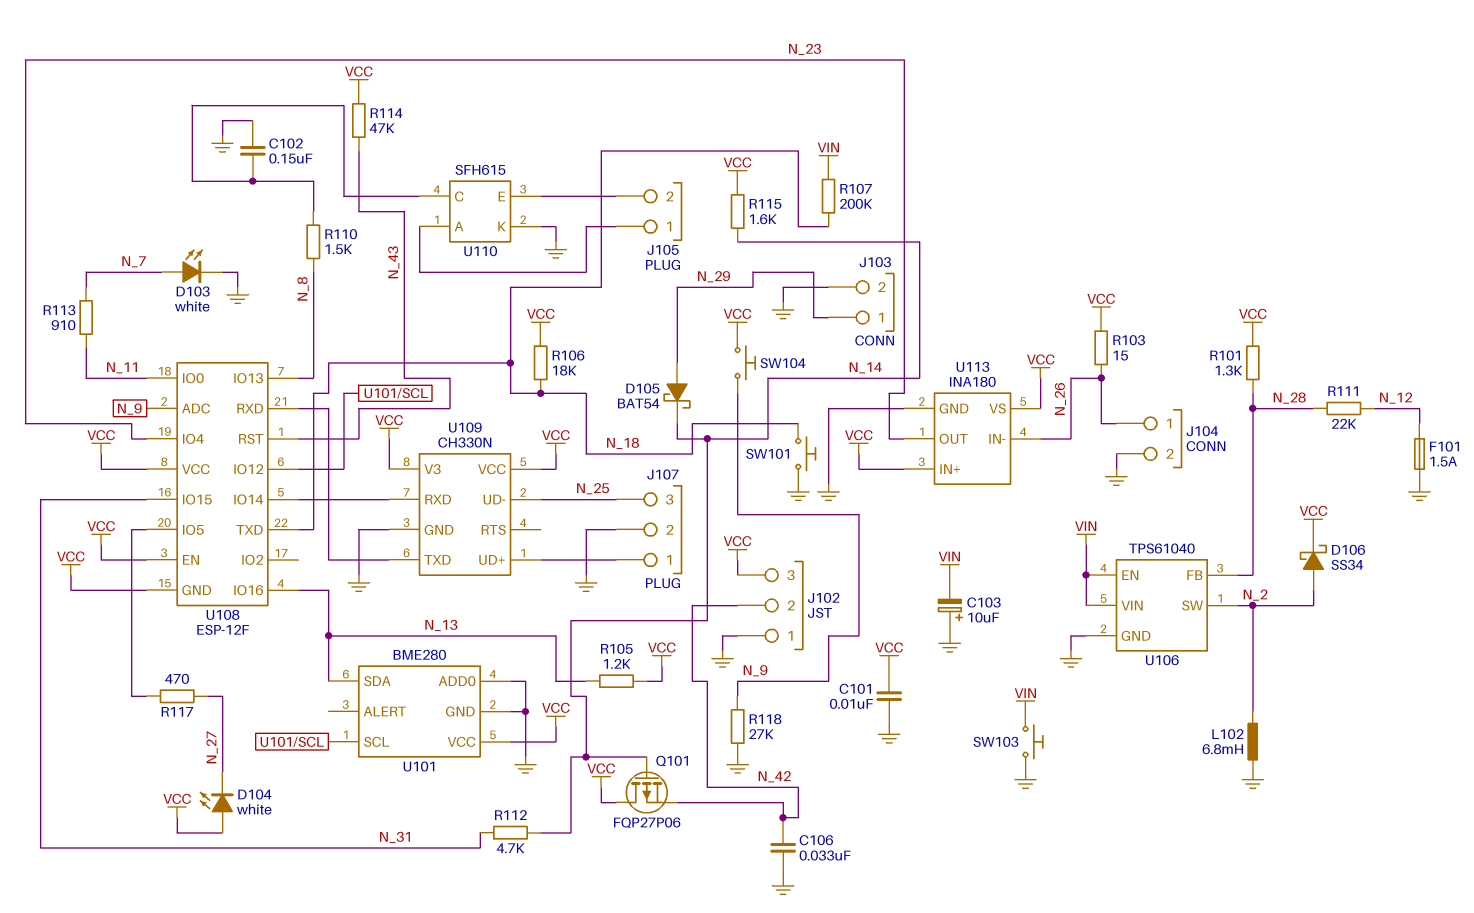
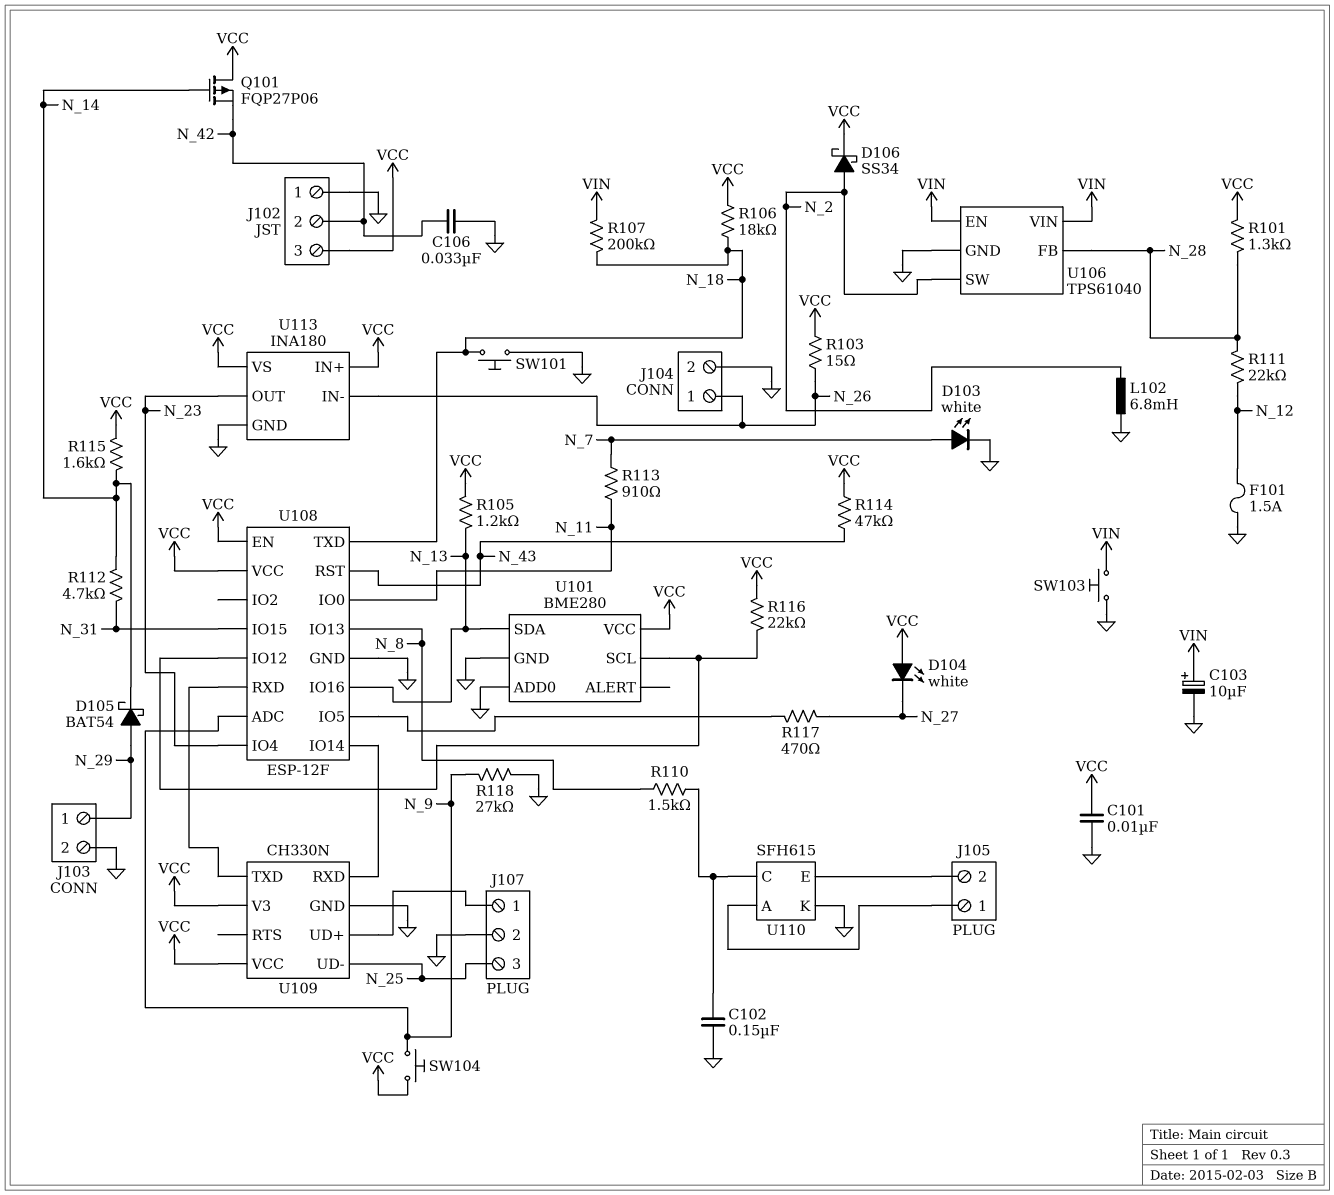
C103: 10uF (plus GND, minus VIN) -> 10uF (plus VIN, minus GND)
R116: none -> 22k (U101/SCL, VCC)
U108 pin GND: VCC -> GND

